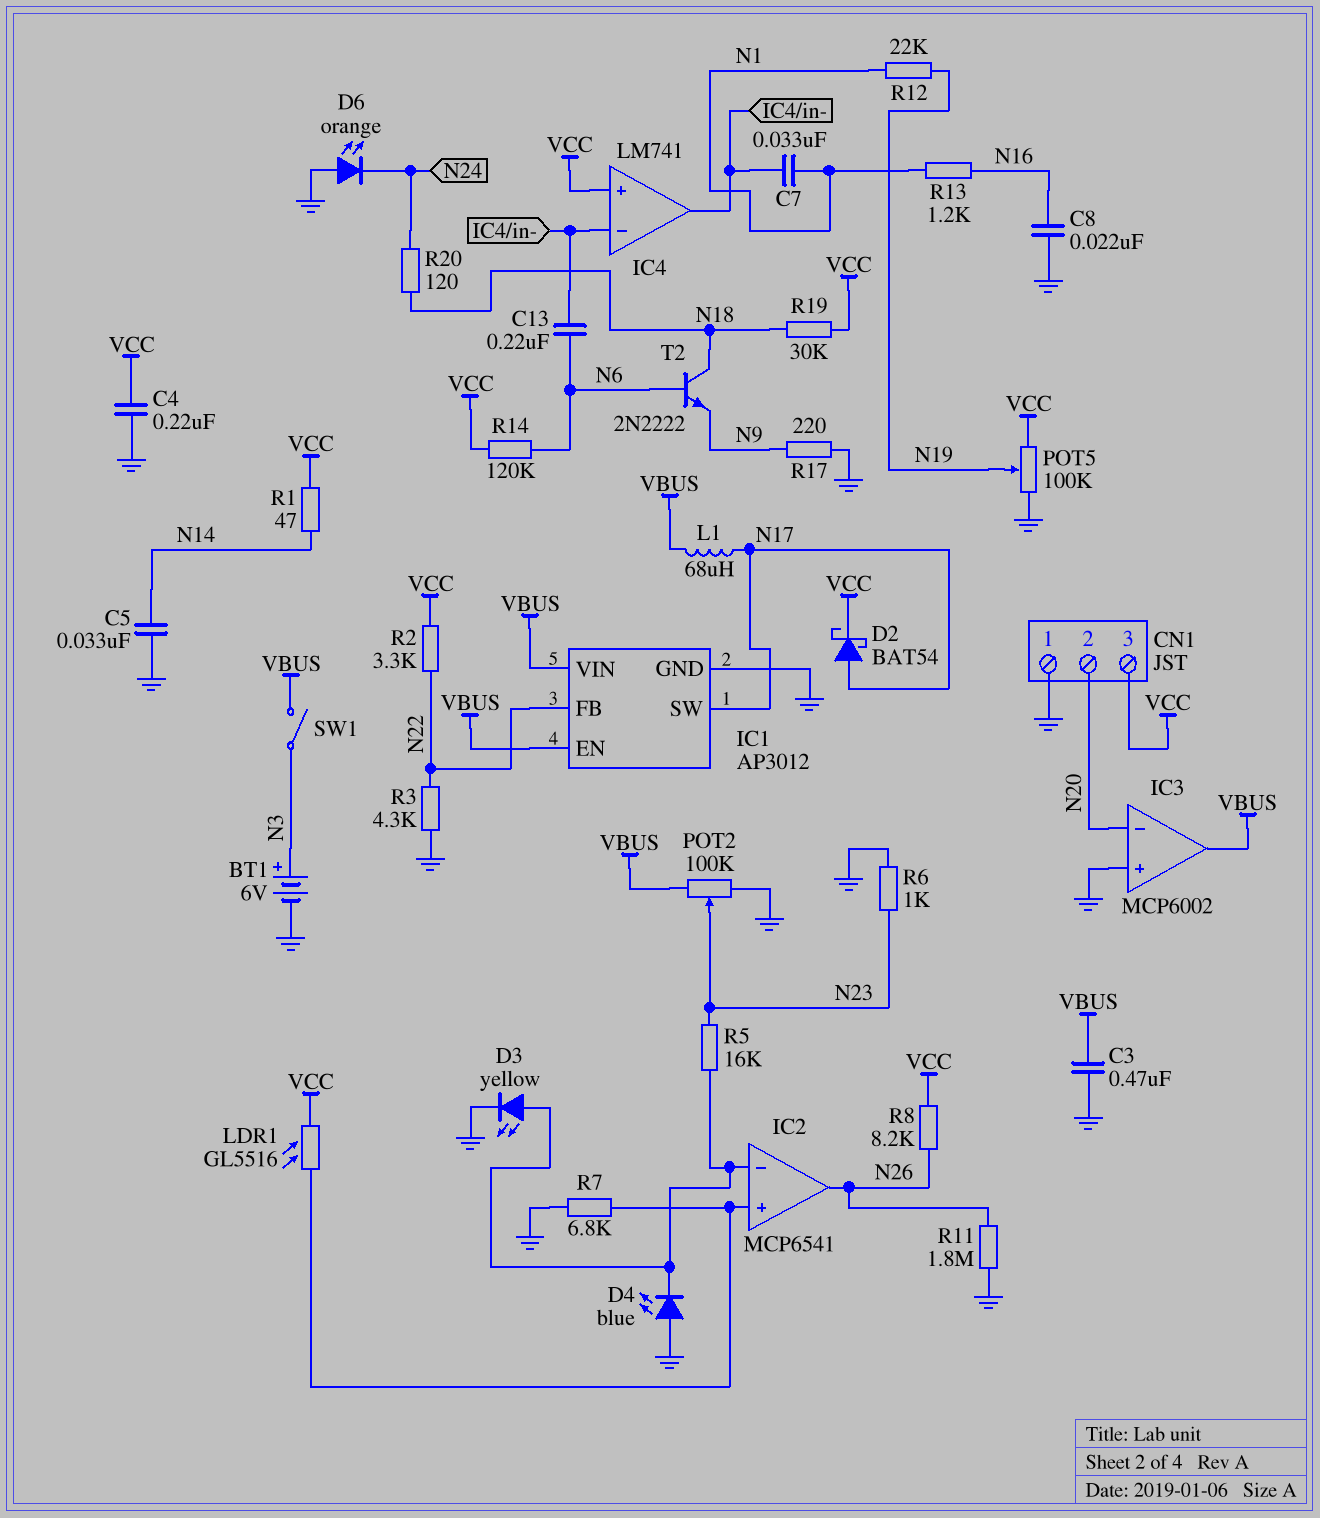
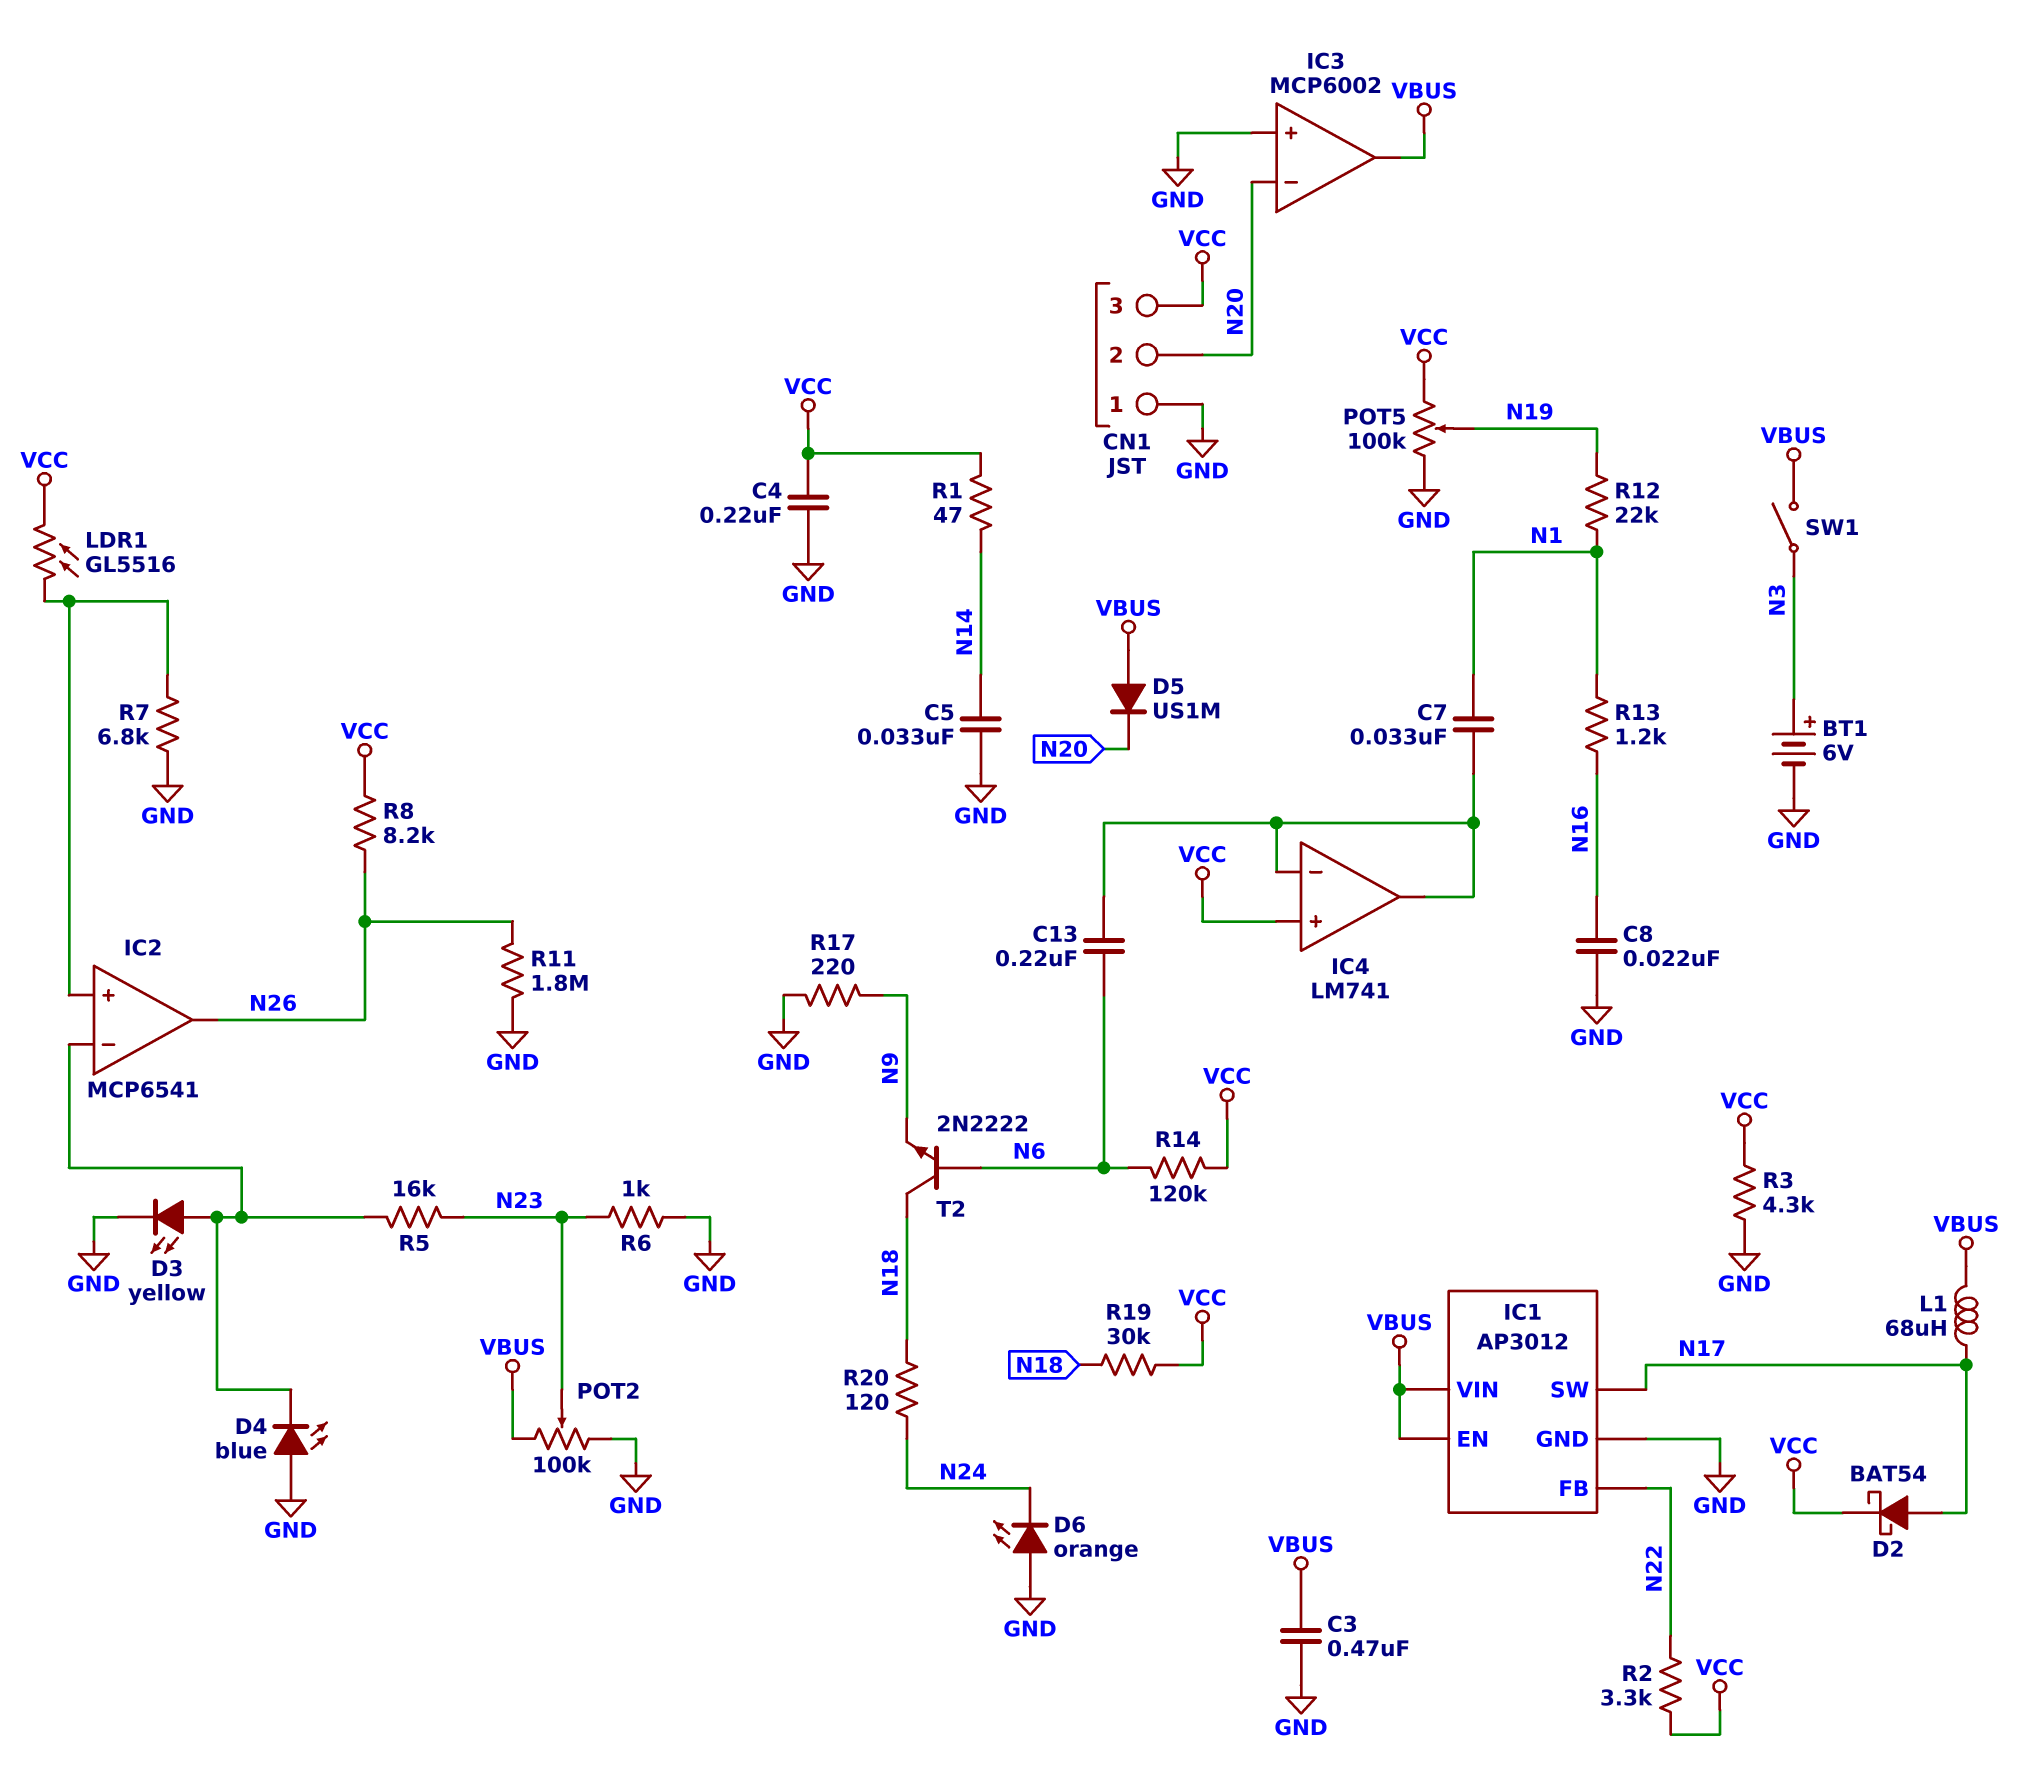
D5: none -> diode US1M (A VBUS, K N20)
R3: 4.3k (GND, N22) -> 4.3k (GND, VCC)

